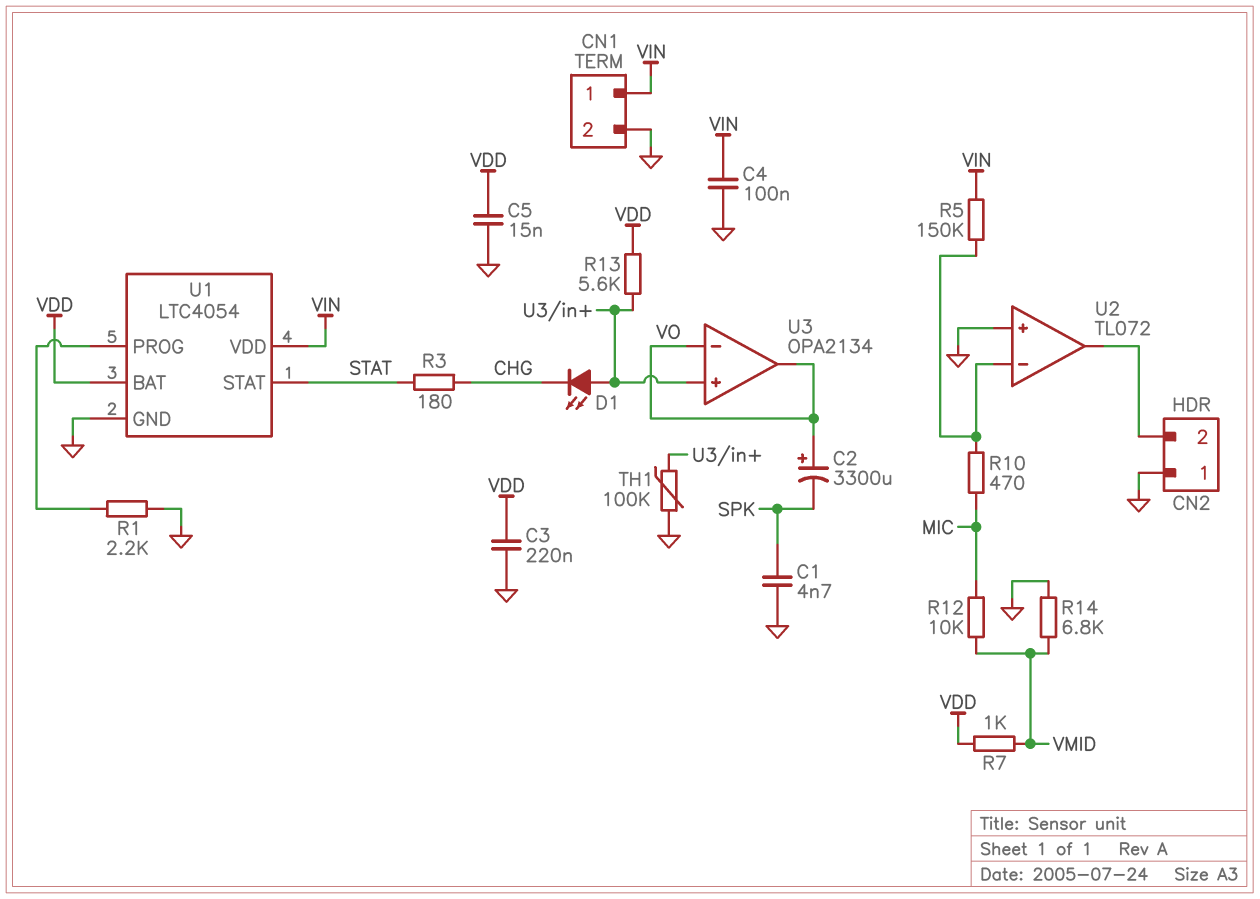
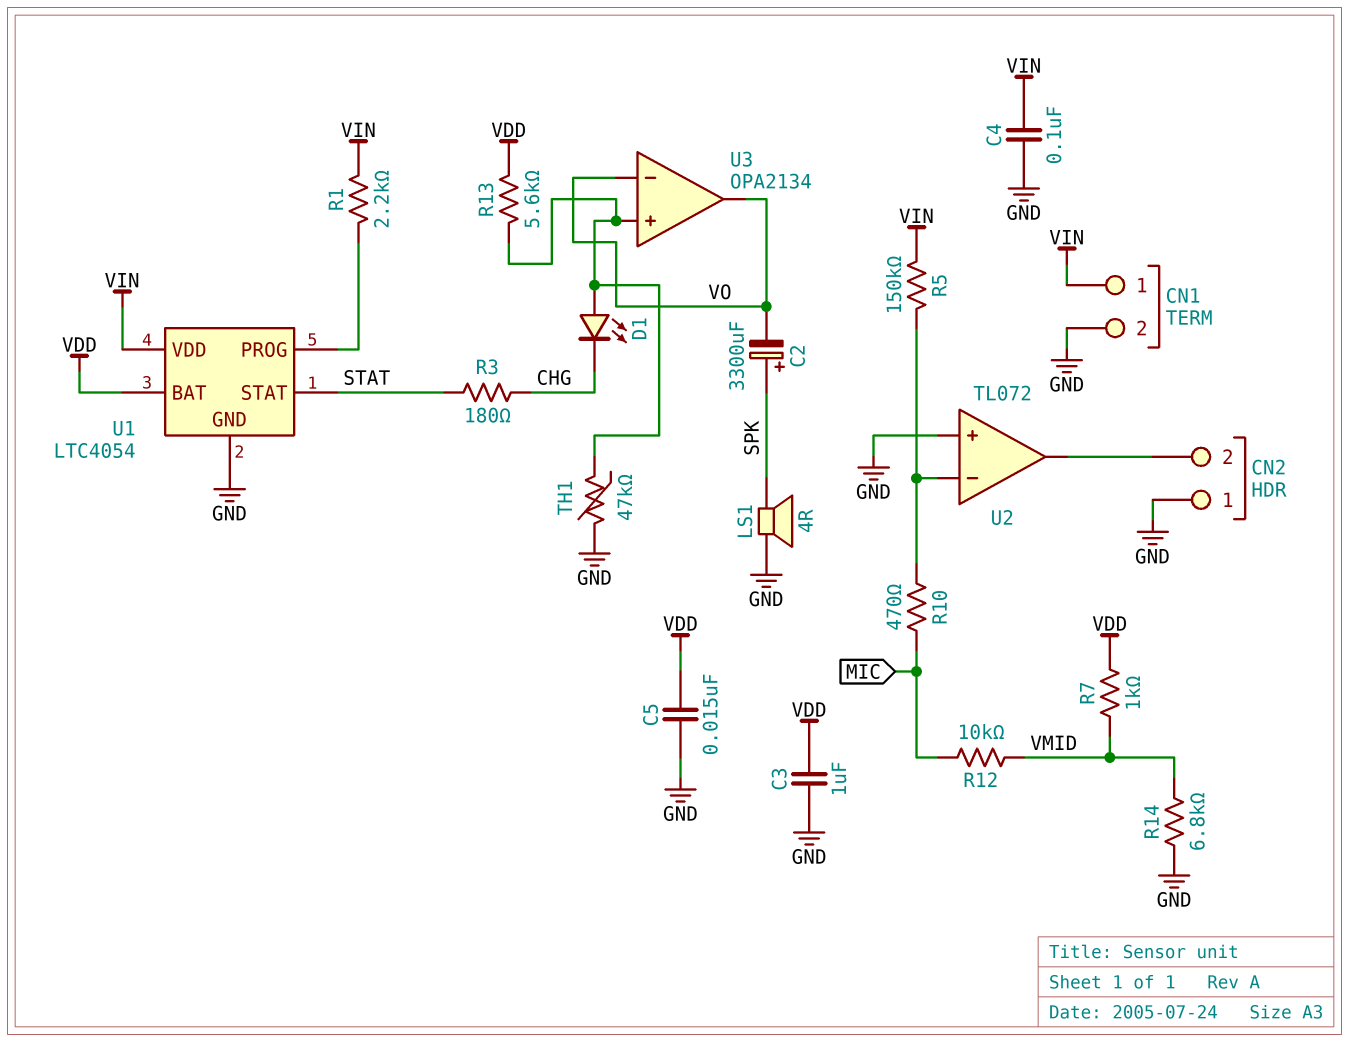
C1: 4.7nF (GND, SPK) -> none
C2: 3300uF (plus VO, minus SPK) -> 3300uF (plus SPK, minus VO)
C3: 220nF (GND, VDD) -> 1uF (GND, VDD)
LS1: none -> speaker 4R (GND, SPK)
R1: 2.2k (GND, U1/PROG) -> 2.2k (U1/PROG, VIN)
TH1: 100k (GND, U3/in+) -> 47k (GND, U3/in+)

